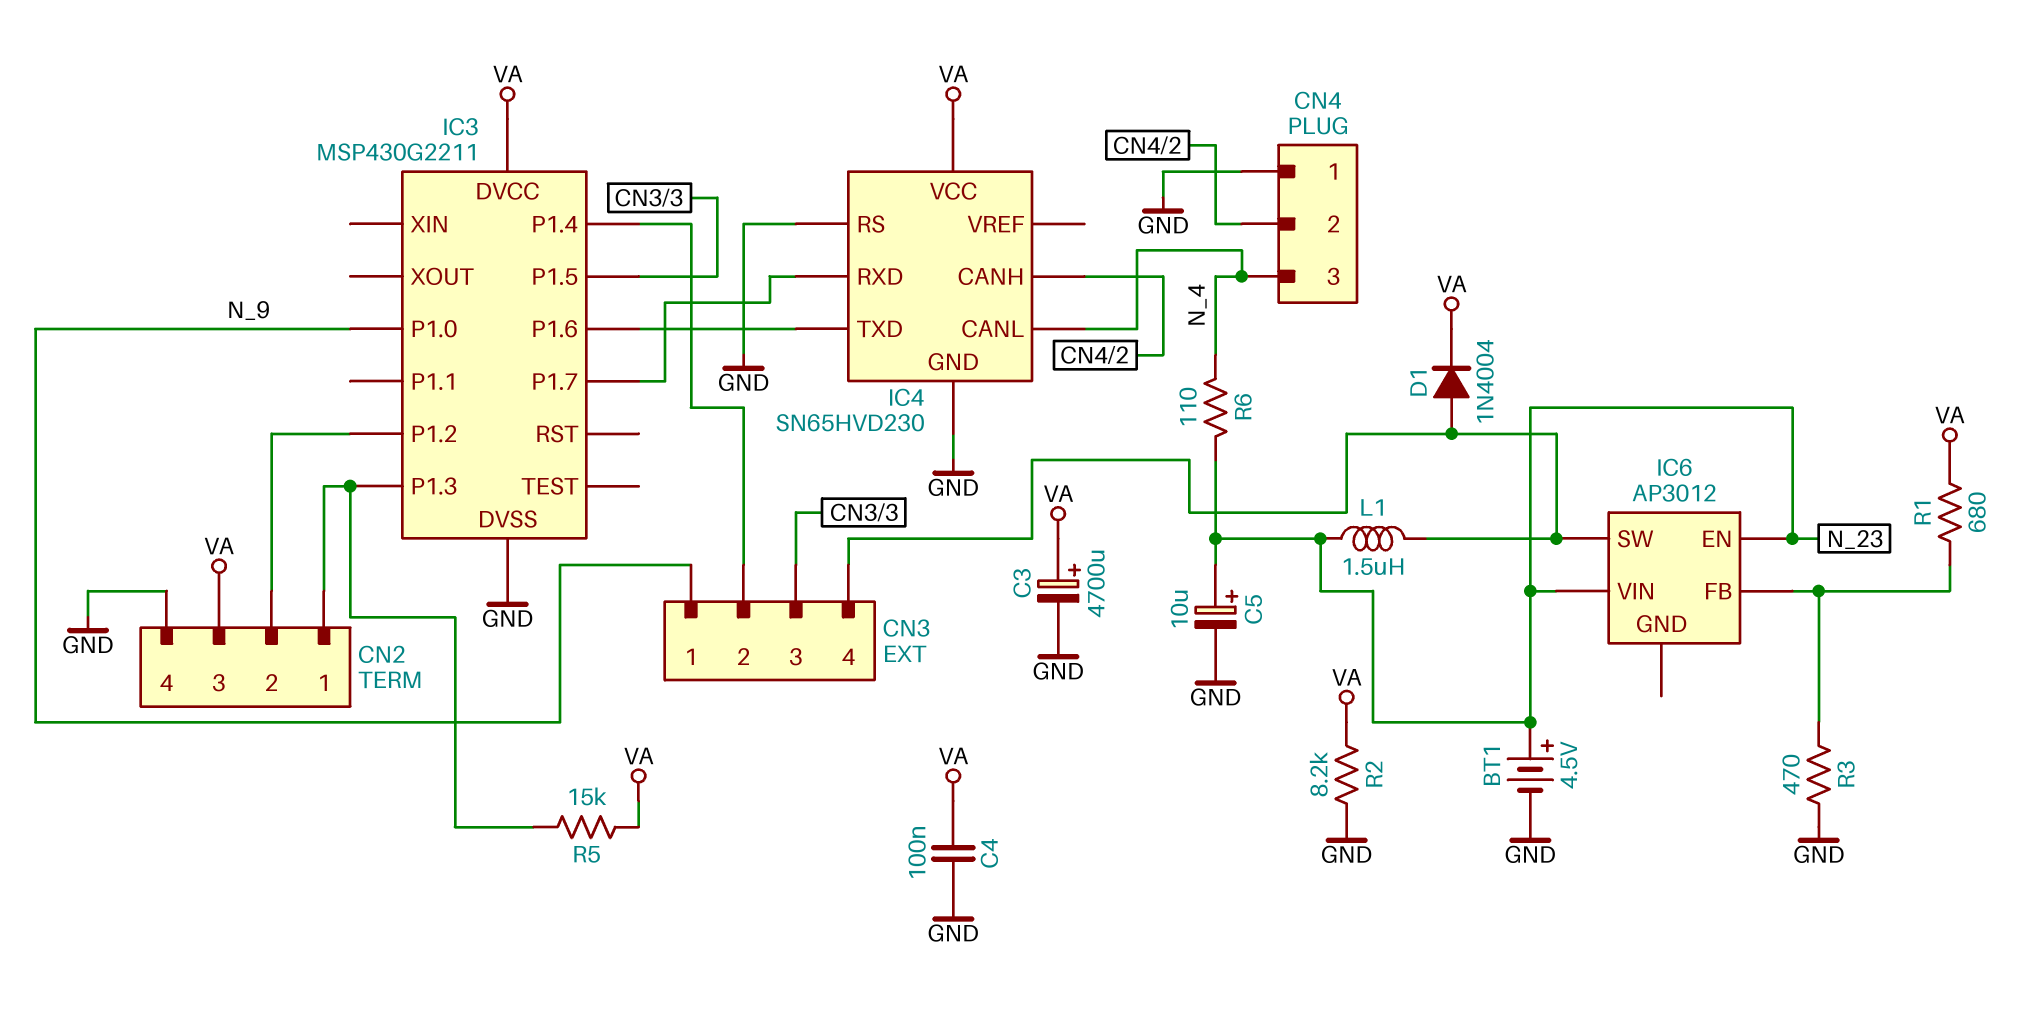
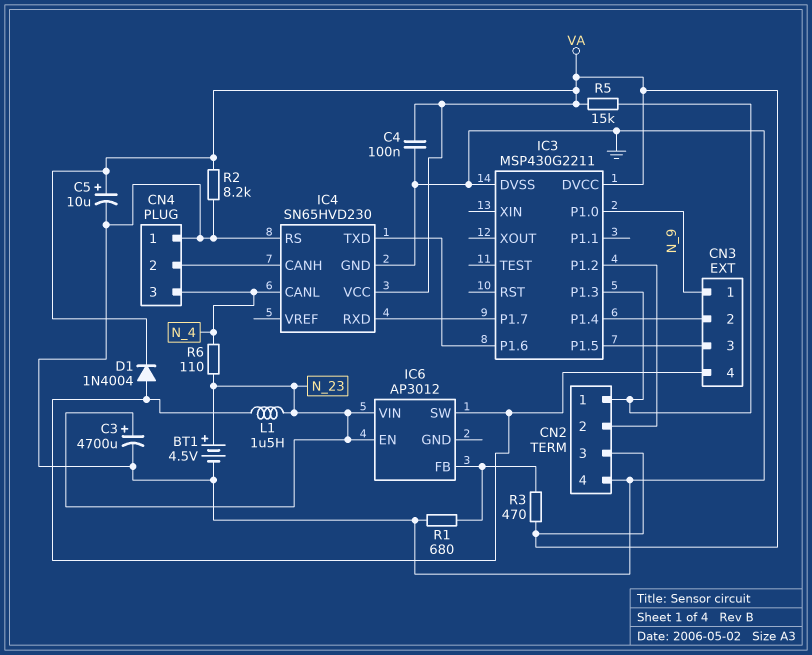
C3: 4700uF (plus VA, minus GND) -> 4700uF (plus N_23, minus GND)
C5: 10uF (plus N_23, minus GND) -> 10uF (plus VA, minus GND)
R1: 680 (IC6/FB, VA) -> 680 (GND, IC6/FB)
R3: 470 (GND, IC6/FB) -> 470 (IC6/FB, VA)

